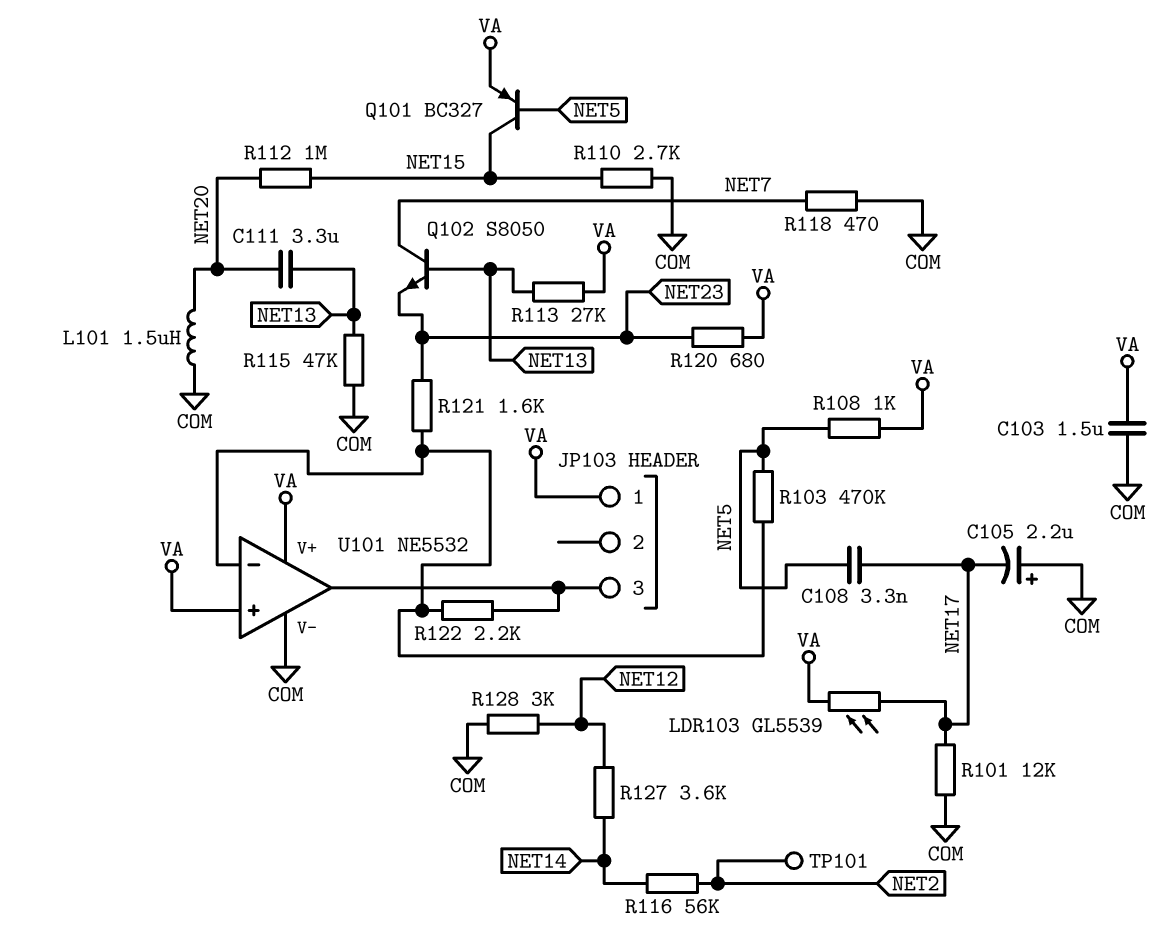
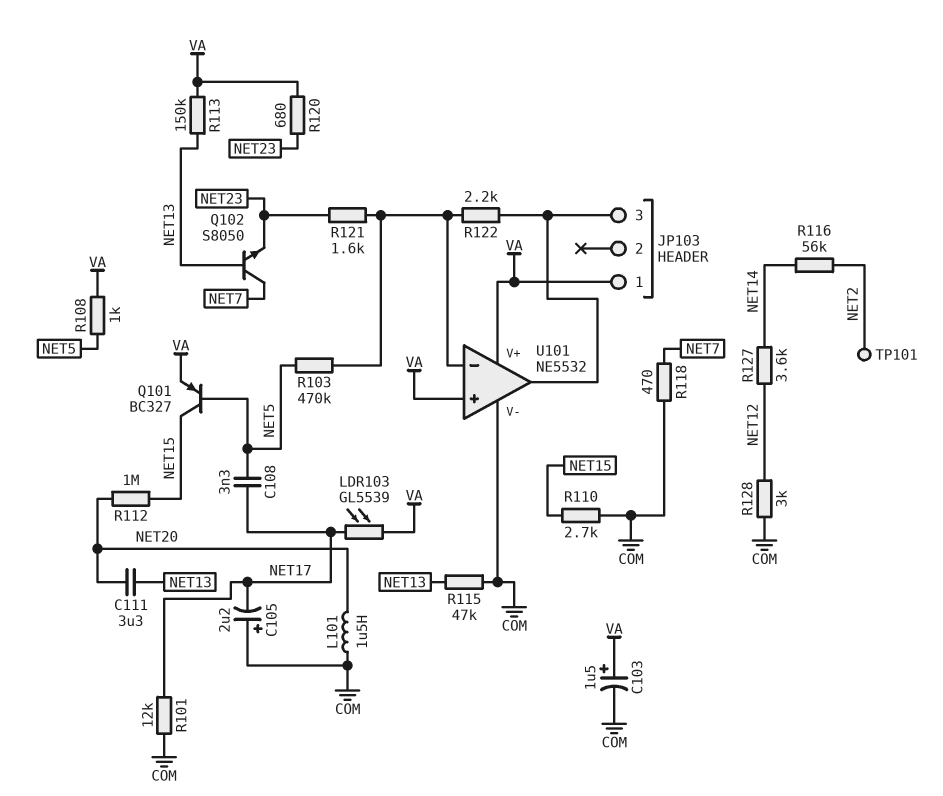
C103: 1.5uF (COM, VA) -> 1.5uF (plus VA, minus COM)
R113: 27k (NET13, VA) -> 150k (NET13, VA)

